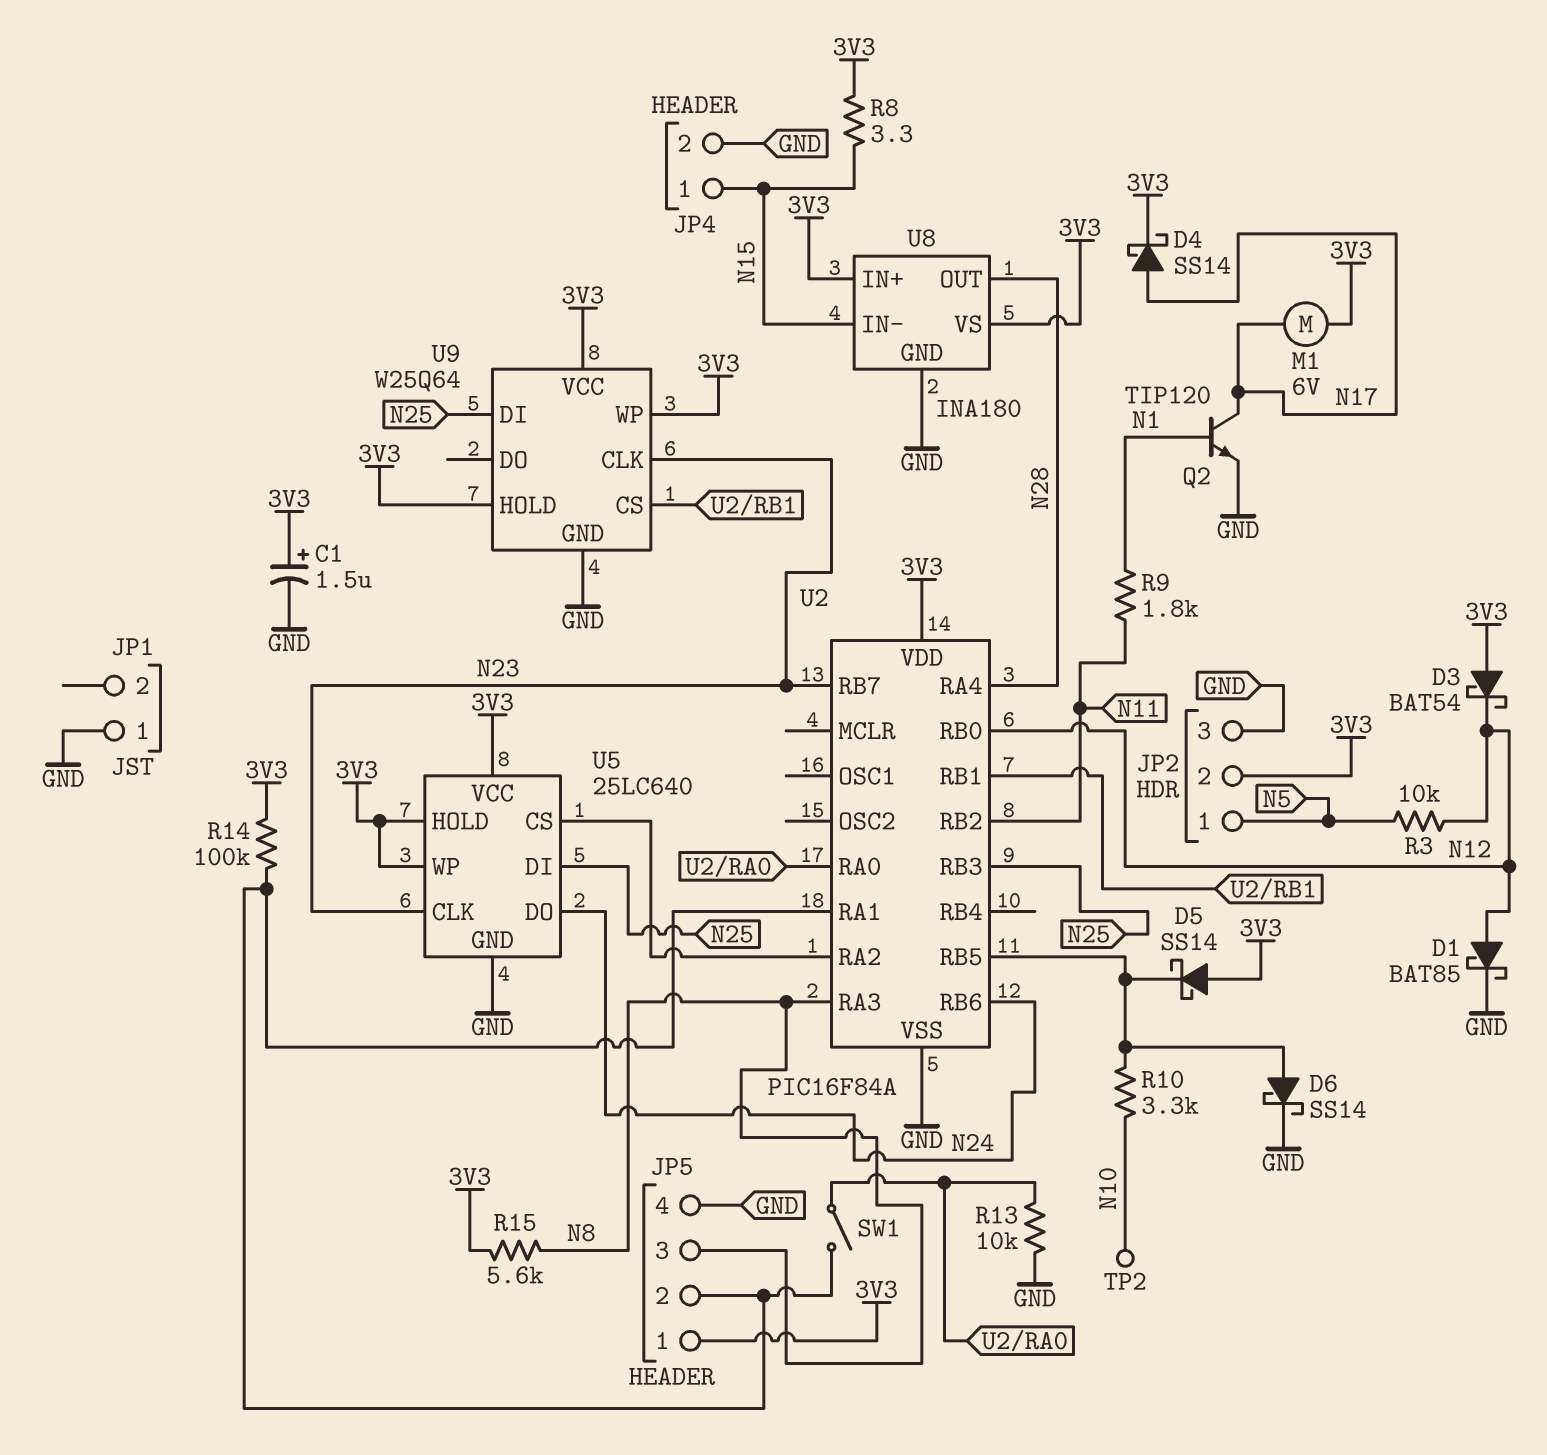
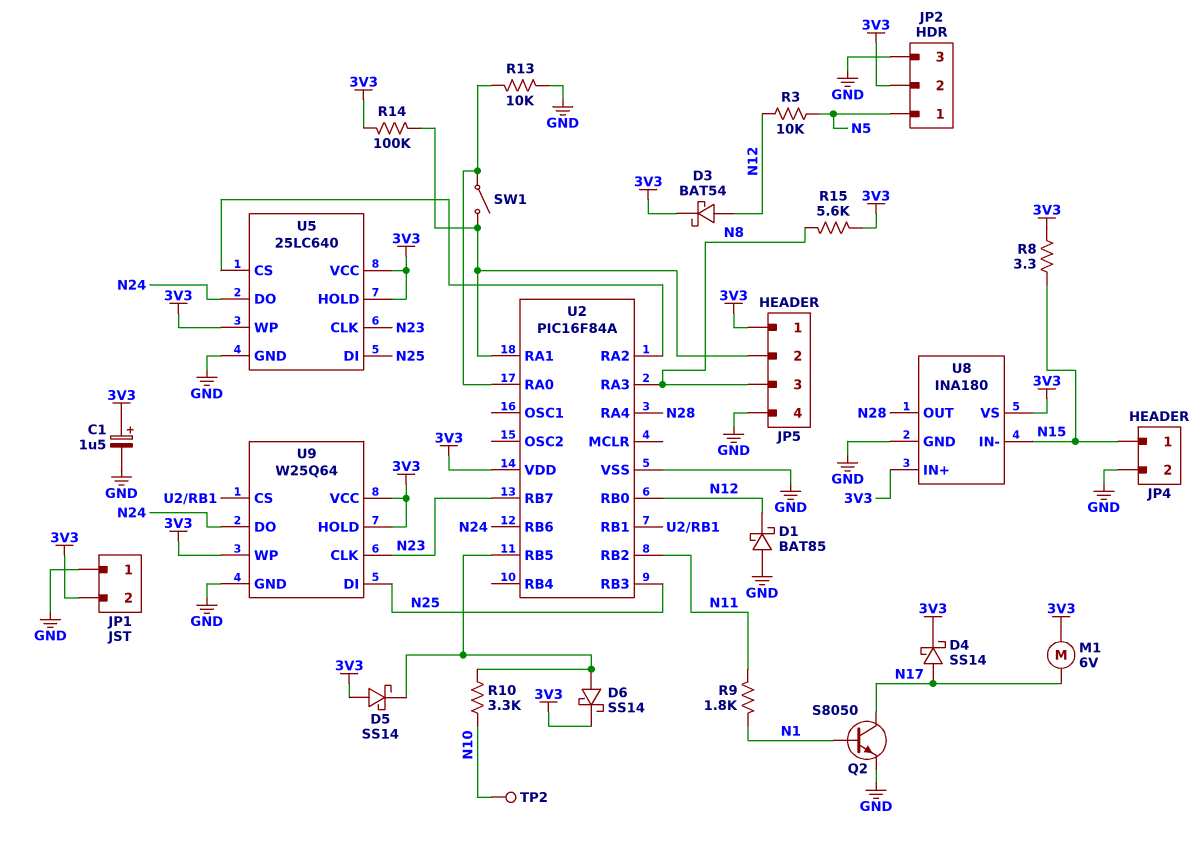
D1: schottky BAT85 (A N12, K GND) -> schottky BAT85 (A GND, K N12)
D3: schottky BAT54 (A 3V3, K N12) -> schottky BAT54 (A N12, K 3V3)
D6: schottky SS14 (A U2/RB5, K GND) -> schottky SS14 (A U2/RB5, K 3V3)
JP1 pin 2: none -> 3V3
Q2: NPN TIP120 (B N1, C N17, E GND) -> NPN S8050 (B N1, C N17, E GND)
U9 pin DO: none -> N24

